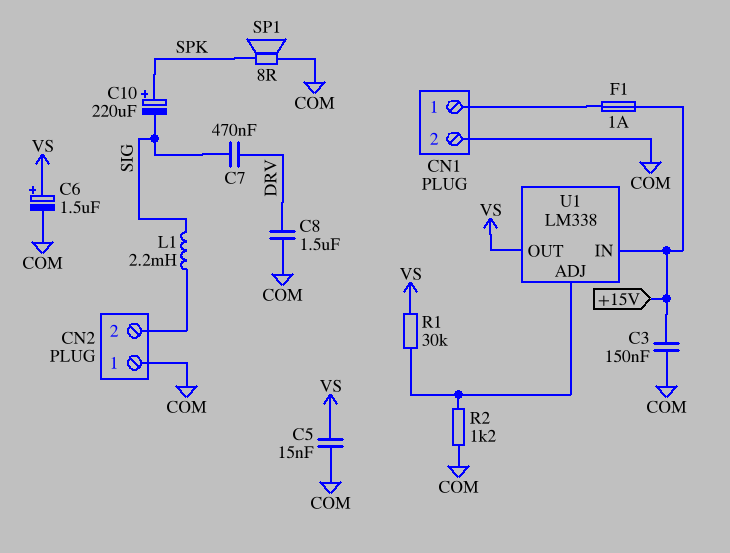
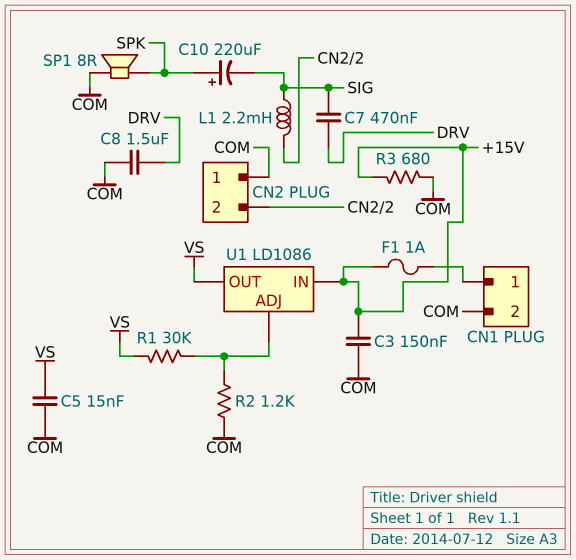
C6: 1.5uF (plus VS, minus COM) -> none
R3: none -> 680 (+15V, COM)
U1: LM338 -> LD1086

